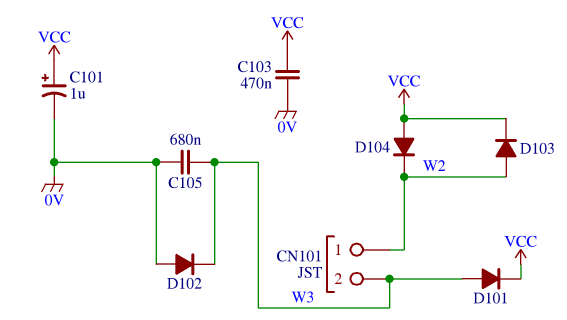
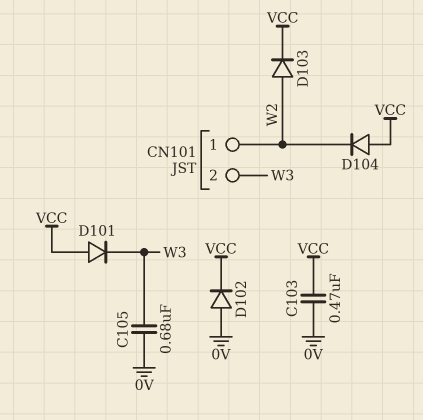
C101: 1uF (plus VCC, minus 0V) -> none
D101: diode (A W3, K VCC) -> diode (A VCC, K W3)
D102: diode (A 0V, K W3) -> diode (A 0V, K VCC)

